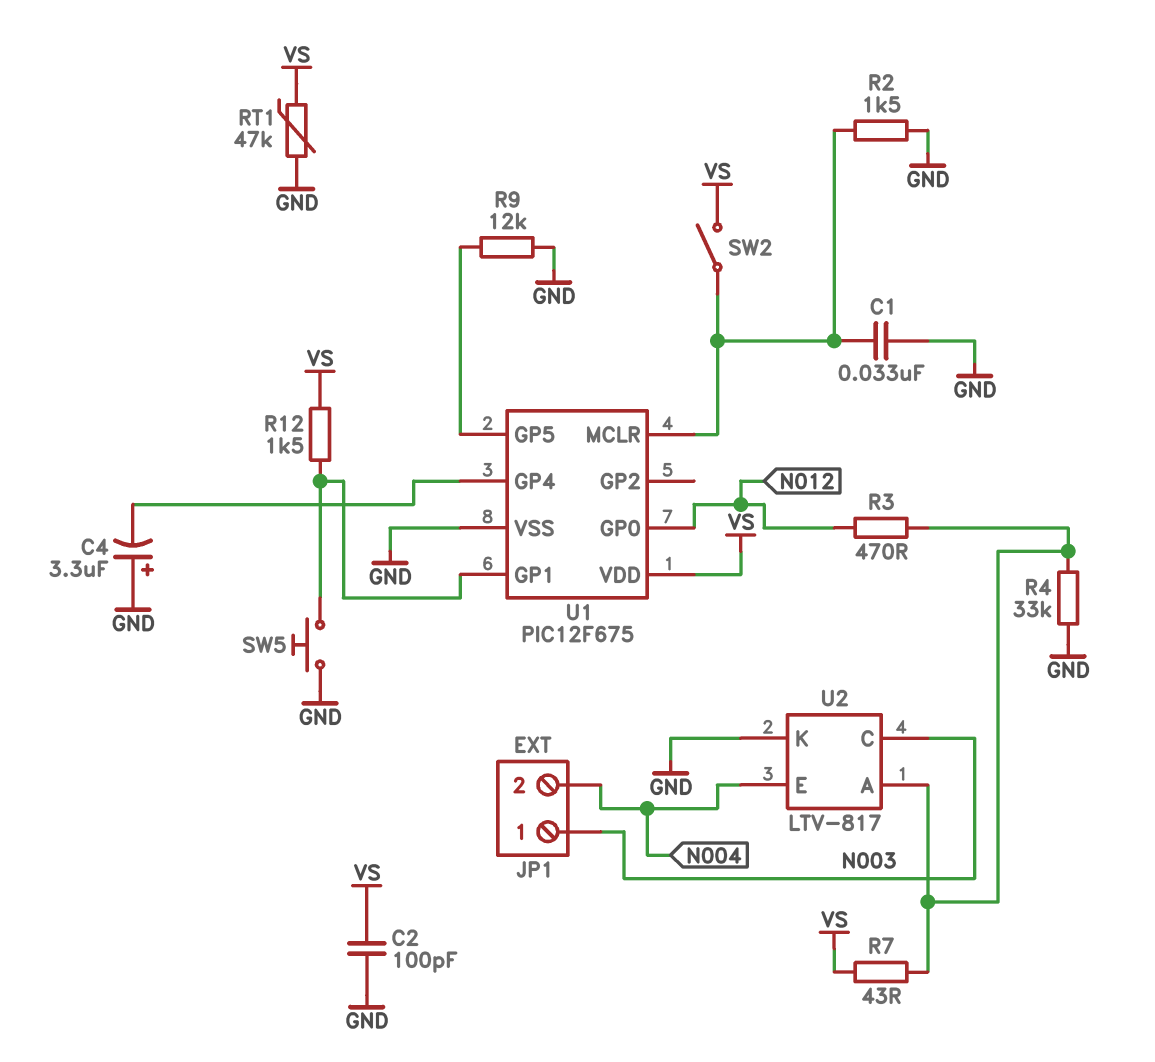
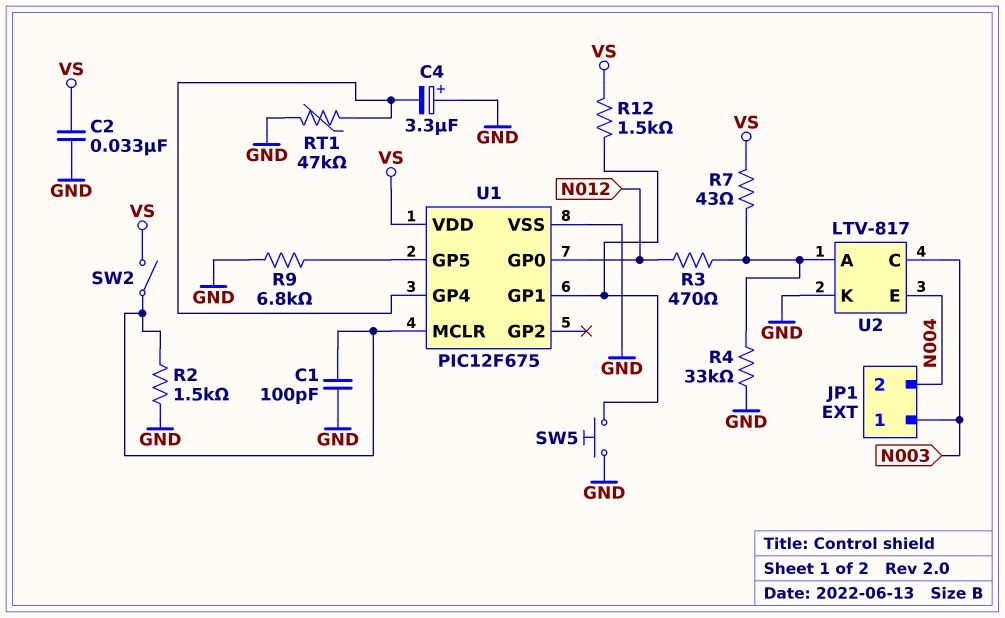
C1: 33nF (GND, U1/MCLR) -> 100pF (GND, U1/MCLR)
C2: 100pF (GND, VS) -> 33nF (GND, VS)
R9: 12k (GND, U1/GP5) -> 6.8k (GND, U1/GP5)
RT1: 47k (GND, VS) -> 47k (GND, U1/GP4)

